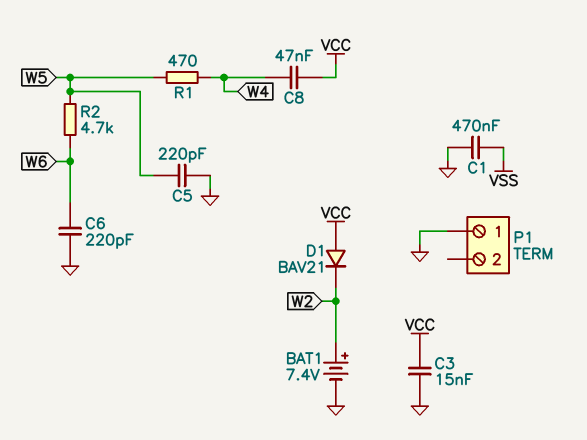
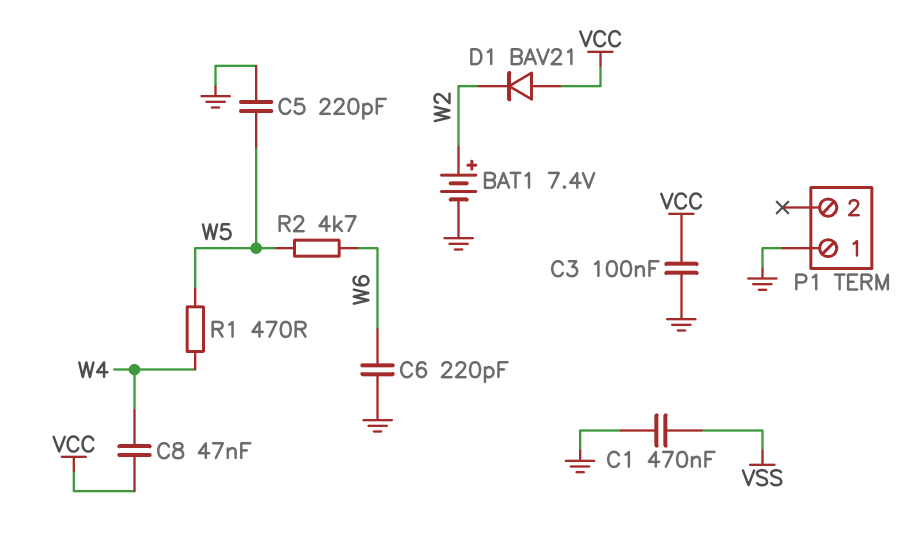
C3: 15nF (GND, VCC) -> 100nF (GND, VCC)

